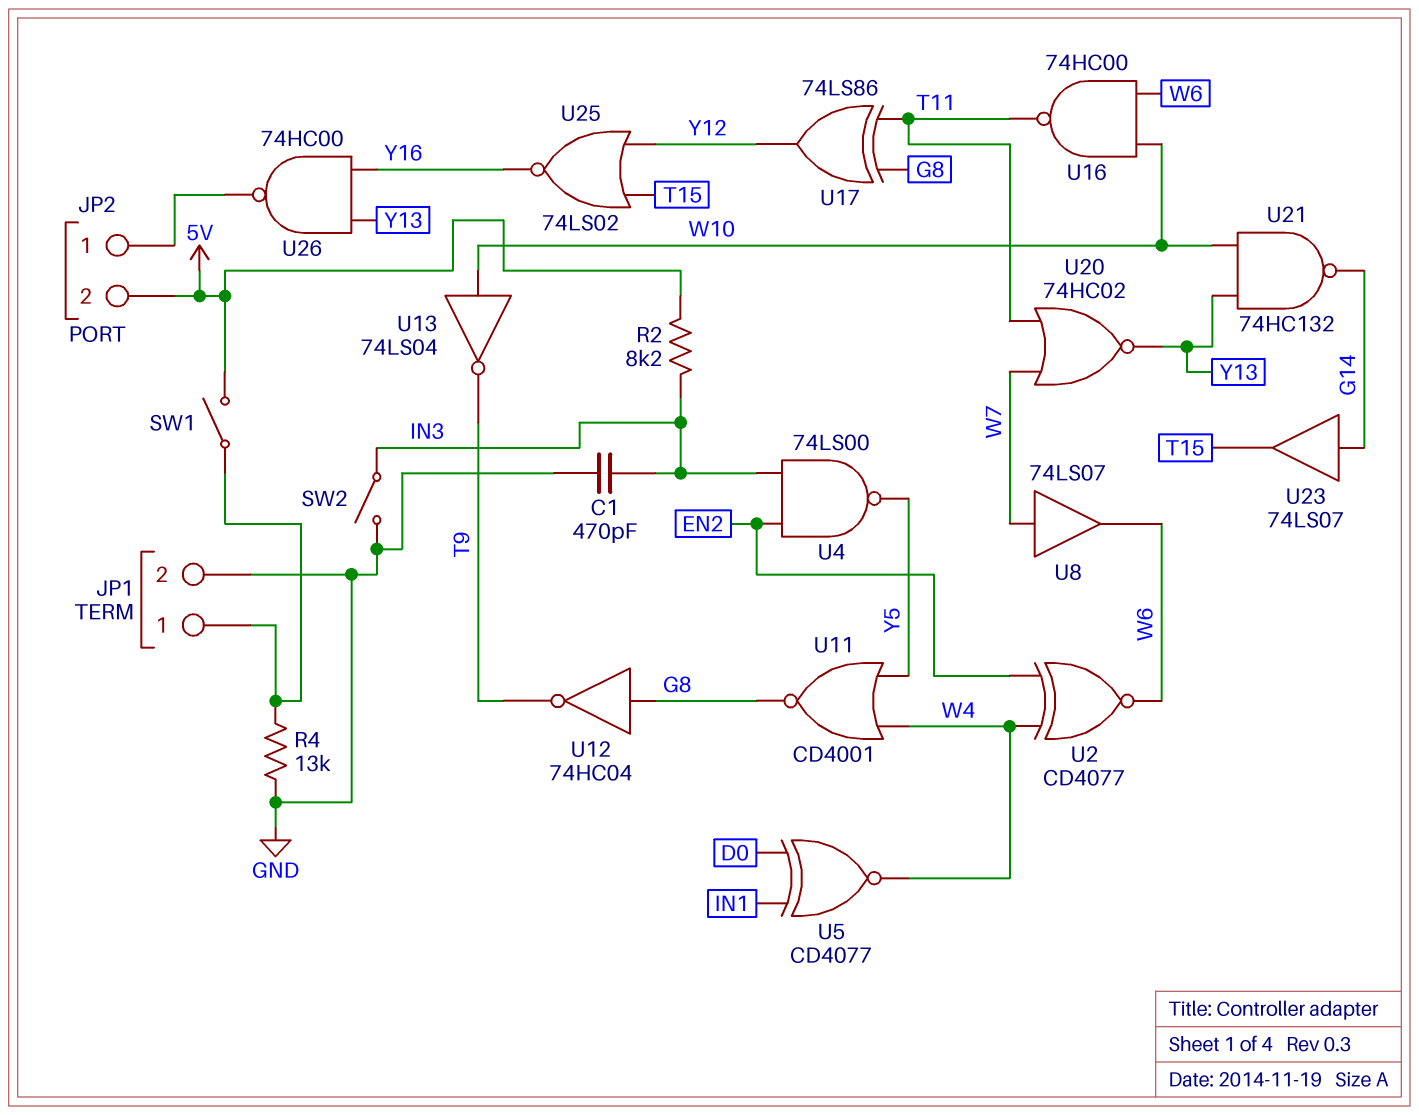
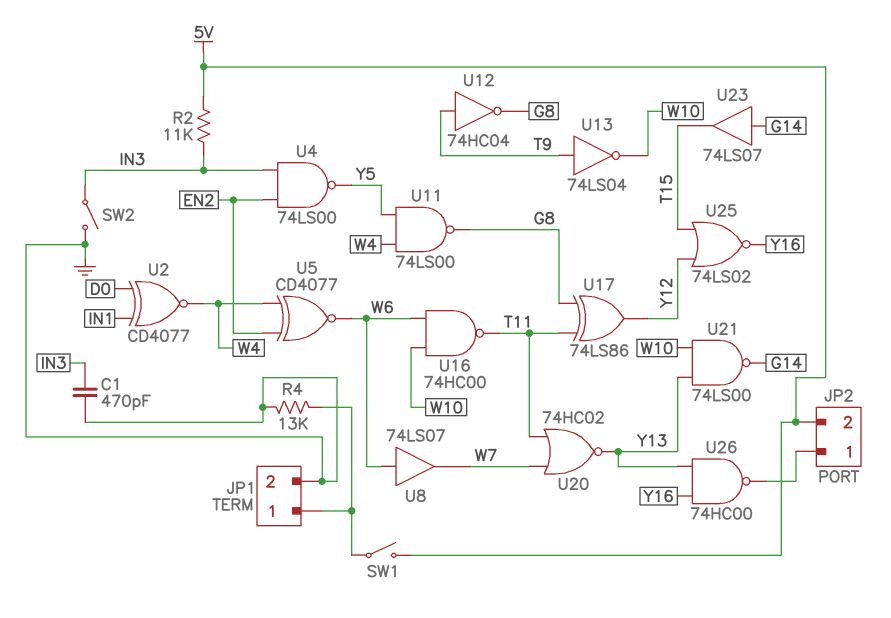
R2: 8.2k (5V, IN3) -> 11k (5V, IN3)
U2: XNOR CD4077 (in EN2, in W4, out W6) -> XNOR CD4077 (in D0, in IN1, out W4)
U5: XNOR CD4077 (in D0, in IN1, out W4) -> XNOR CD4077 (in EN2, in W4, out W6)
U8: buffer 74LS07 (in W7, out W6) -> buffer 74LS07 (in W6, out W7)
U11: NOR CD4001 (in W4, in Y5, out G8) -> NAND 74LS00 (in W4, in Y5, out G8)
U12: NOT 74HC04 (in G8, out T9) -> NOT 74HC04 (in T9, out G8)
U13: NOT 74LS04 (in W10, out T9) -> NOT 74LS04 (in T9, out W10)
U21: NAND 74HC132 (in W10, in Y13, out G14) -> NAND 74LS00 (in W10, in Y13, out G14)

